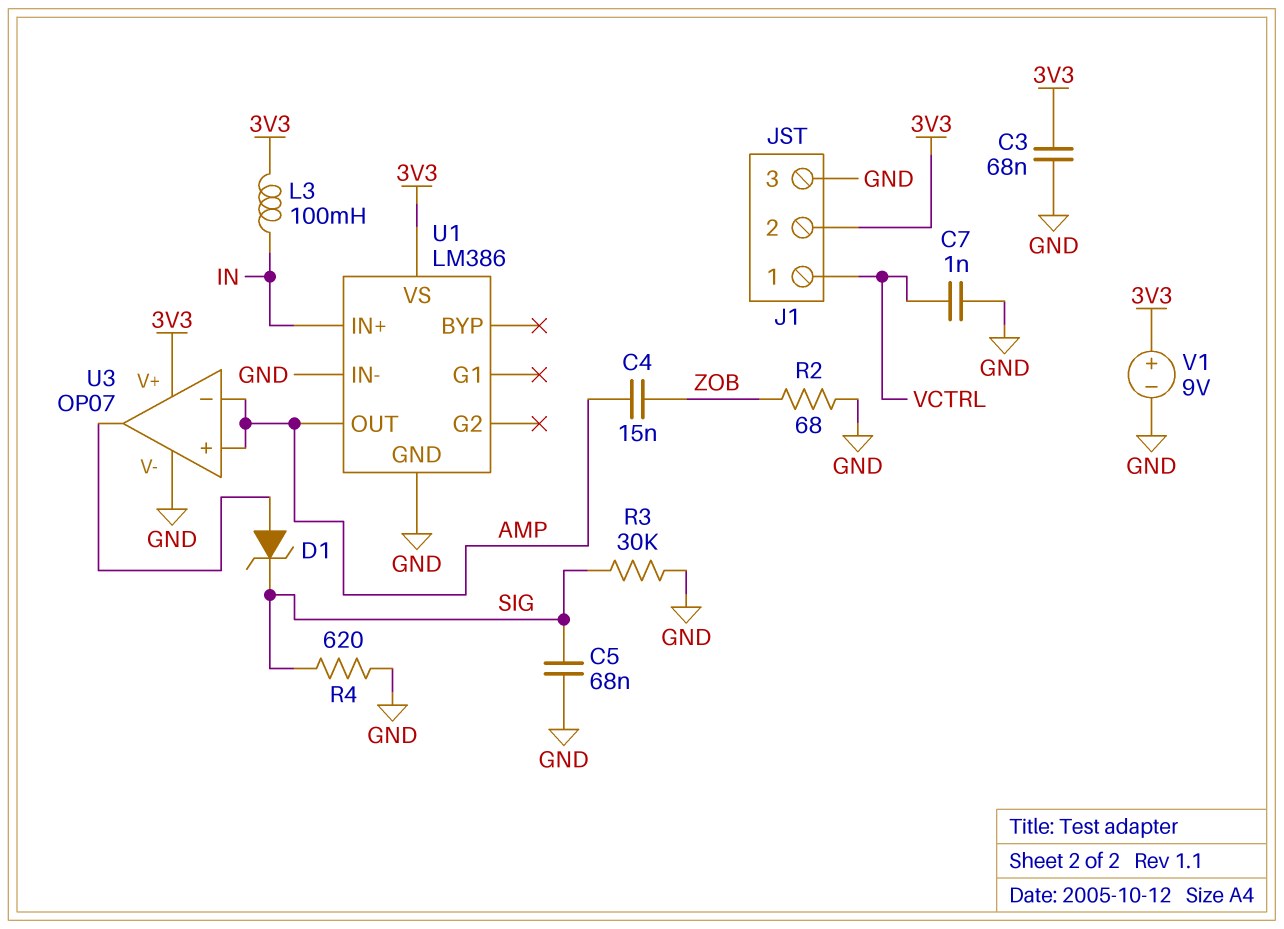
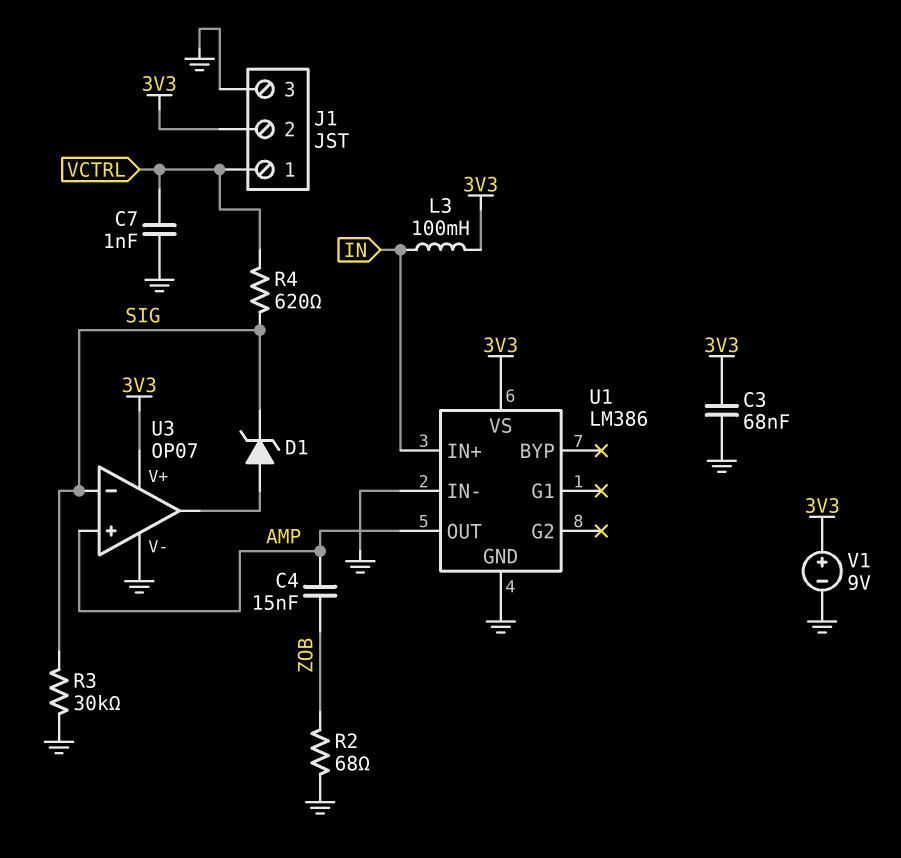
C5: 68nF (GND, SIG) -> none
R4: 620 (GND, SIG) -> 620 (SIG, VCTRL)
U3 pin in-: AMP -> SIG

